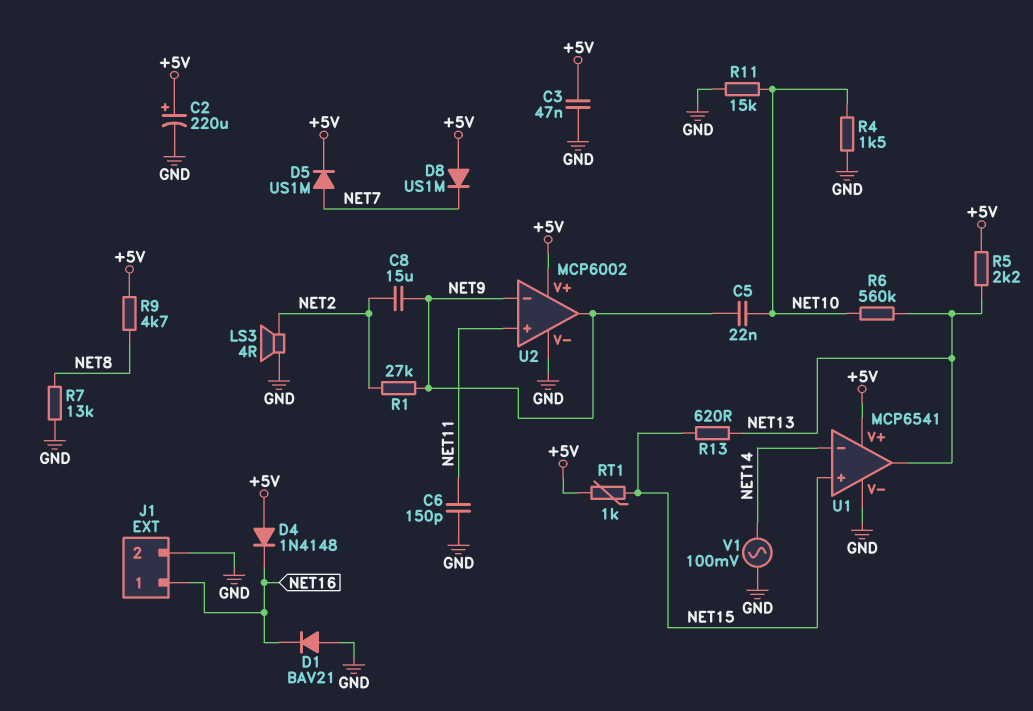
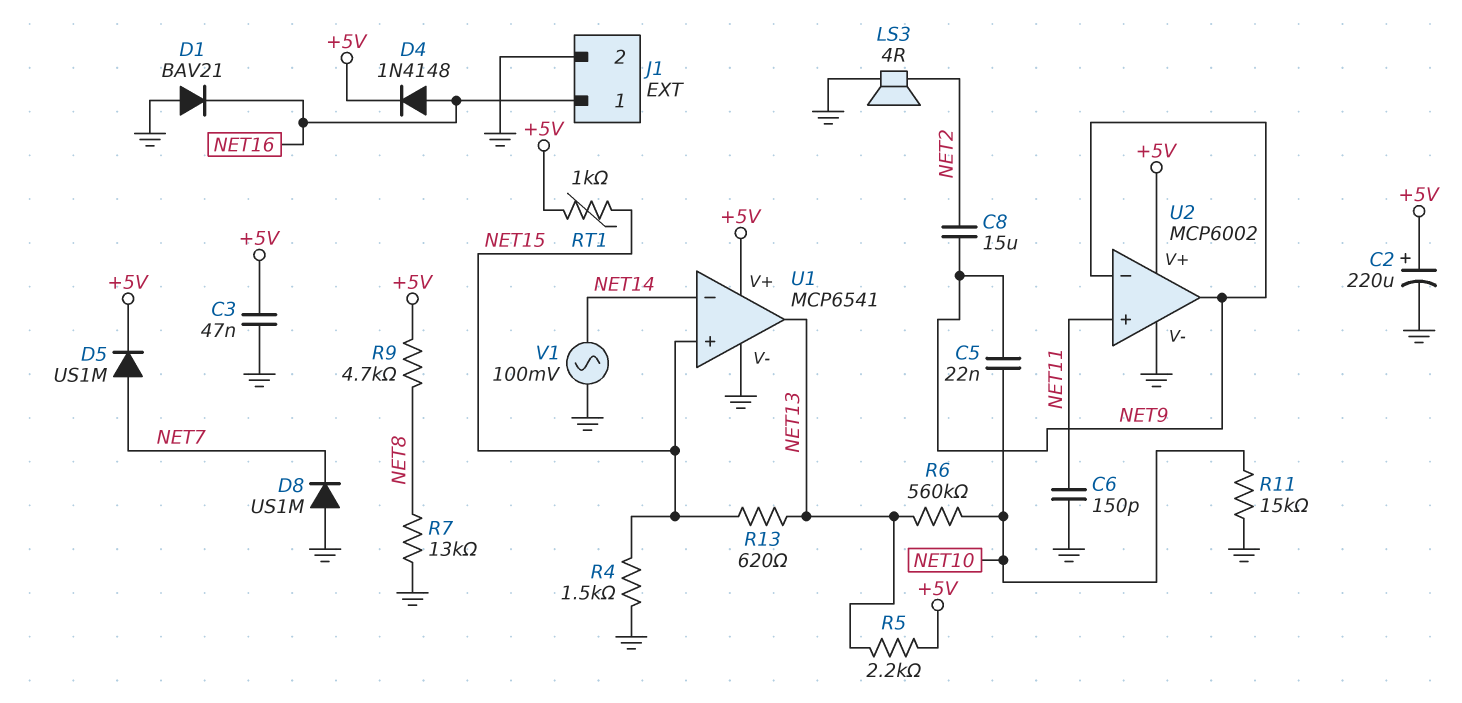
D4: diode 1N4148 (A +5V, K NET16) -> diode 1N4148 (A NET16, K +5V)
D8: diode US1M (A +5V, K NET7) -> diode US1M (A GND, K NET7)
R1: 27k (NET2, NET9) -> none
R4: 1.5k (GND, NET10) -> 1.5k (GND, NET15)

